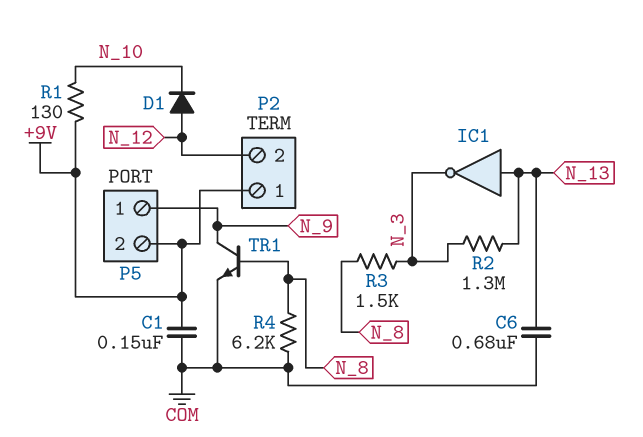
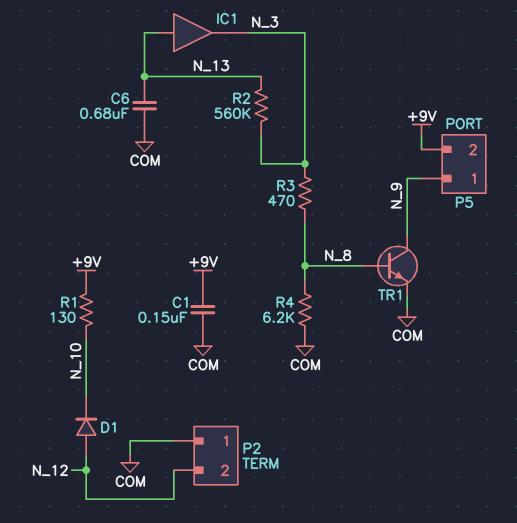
IC1: NOT (in N_13, out N_3) -> buffer (in N_13, out N_3)
P2 pin 1: +9V -> COM
R2: 1.3M (N_3, N_13) -> 560k (N_3, N_13)
R3: 1.5k (N_3, N_8) -> 470 (N_3, N_8)

